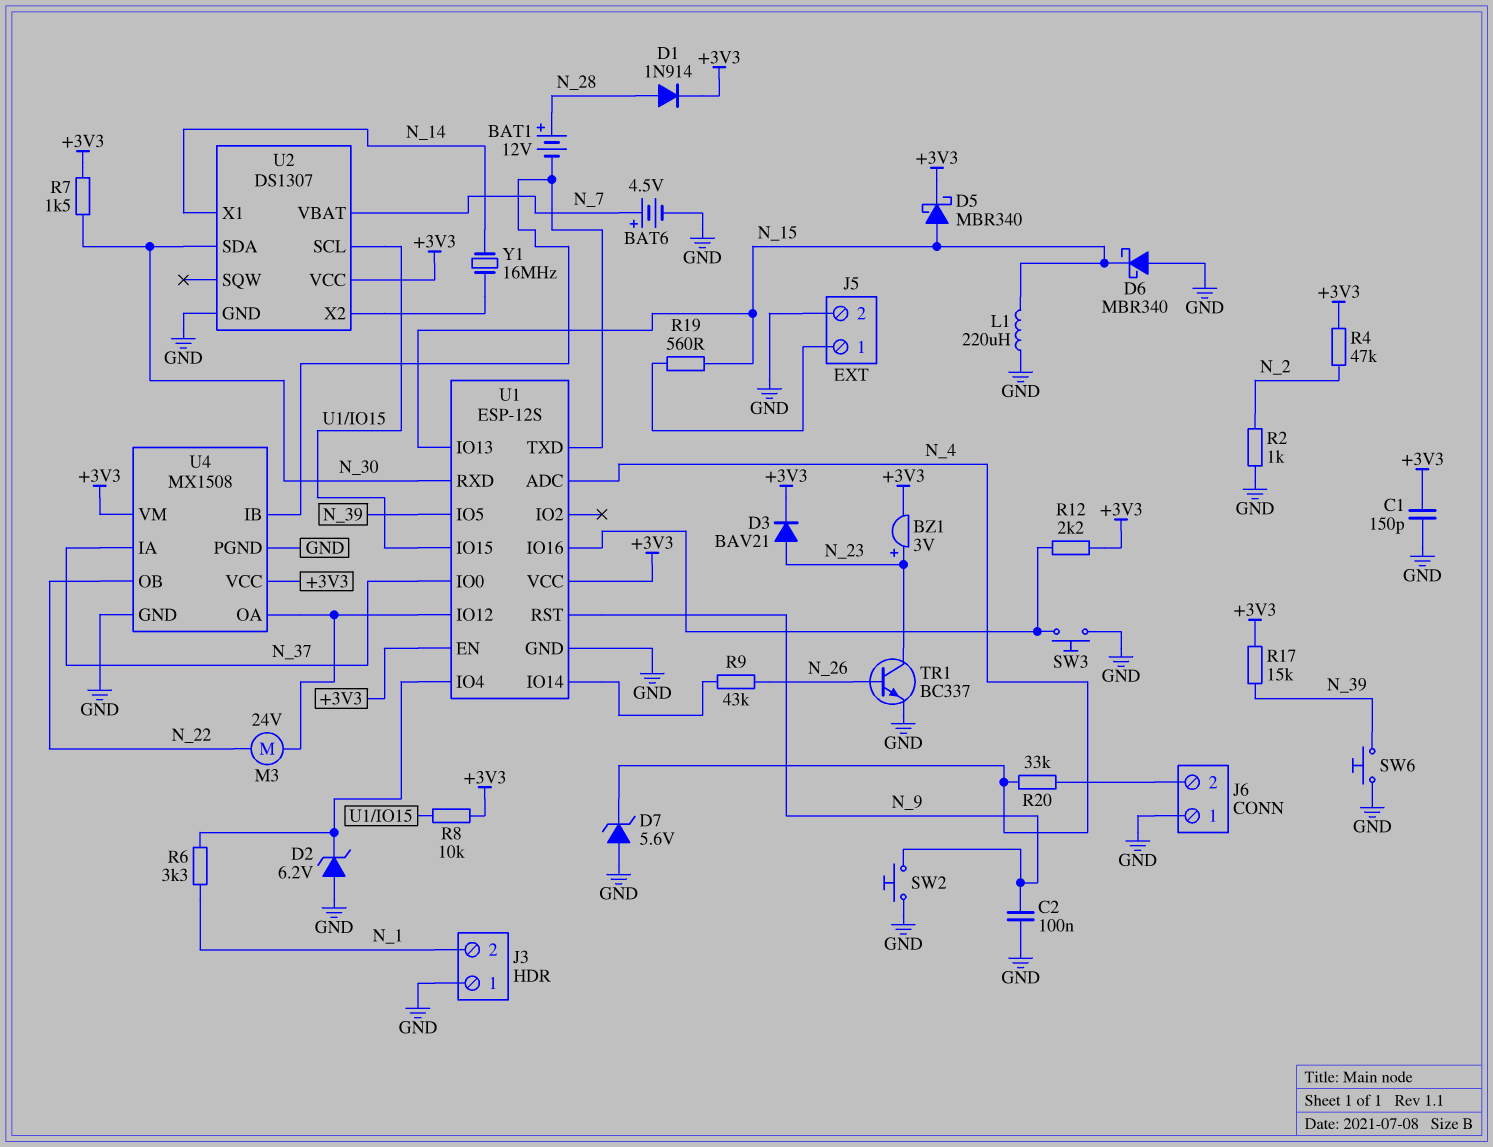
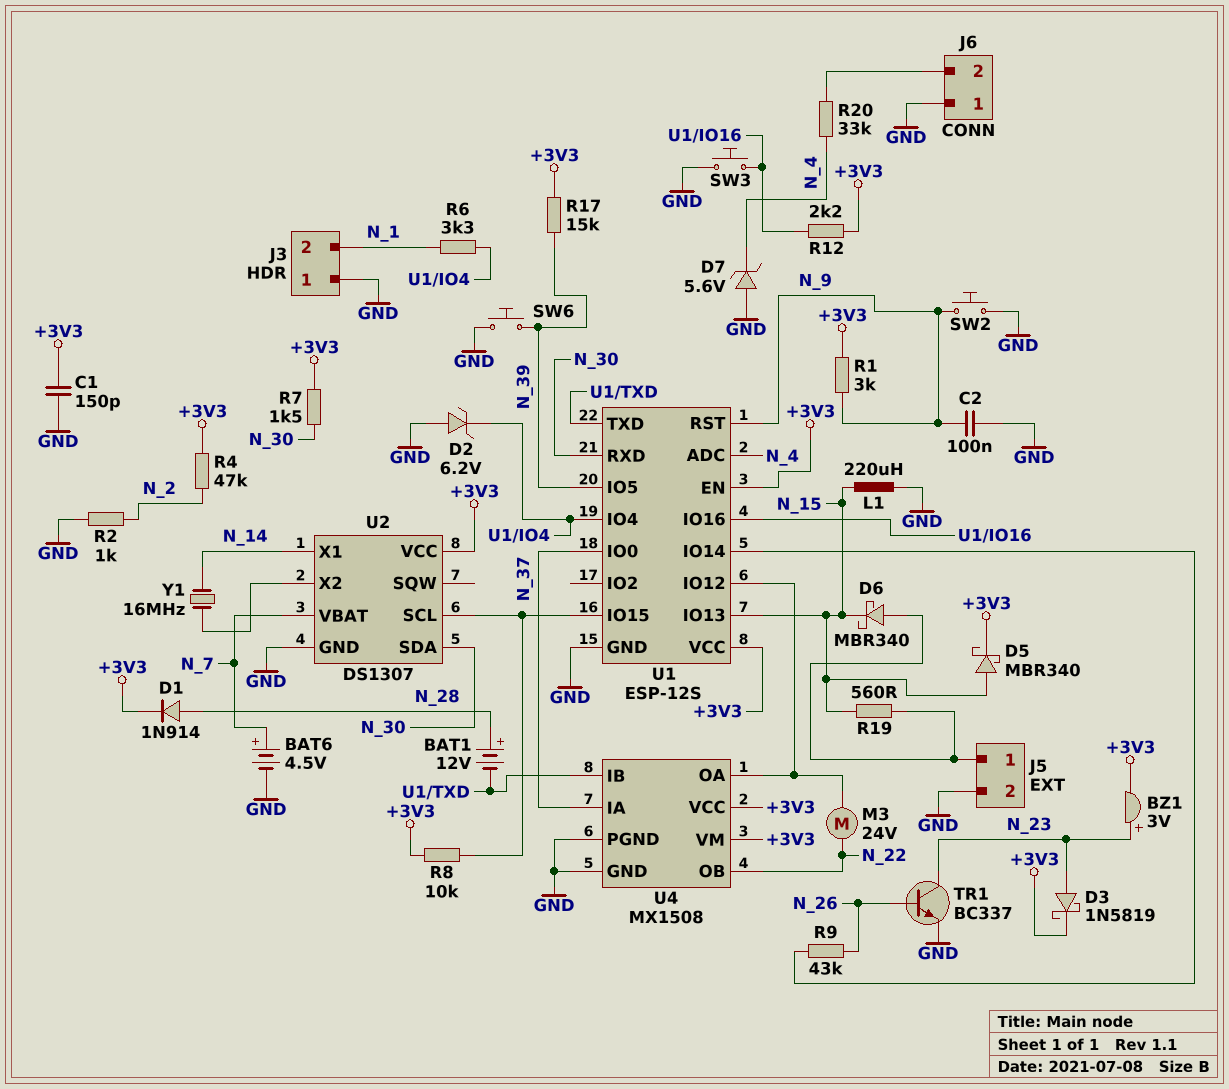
D3: diode BAV21 (A N_23, K +3V3) -> schottky 1N5819 (A N_23, K +3V3)
D6: schottky MBR340 (A GND, K N_15) -> schottky MBR340 (A J5/1, K N_15)
R1: none -> 3k (+3V3, N_9)

